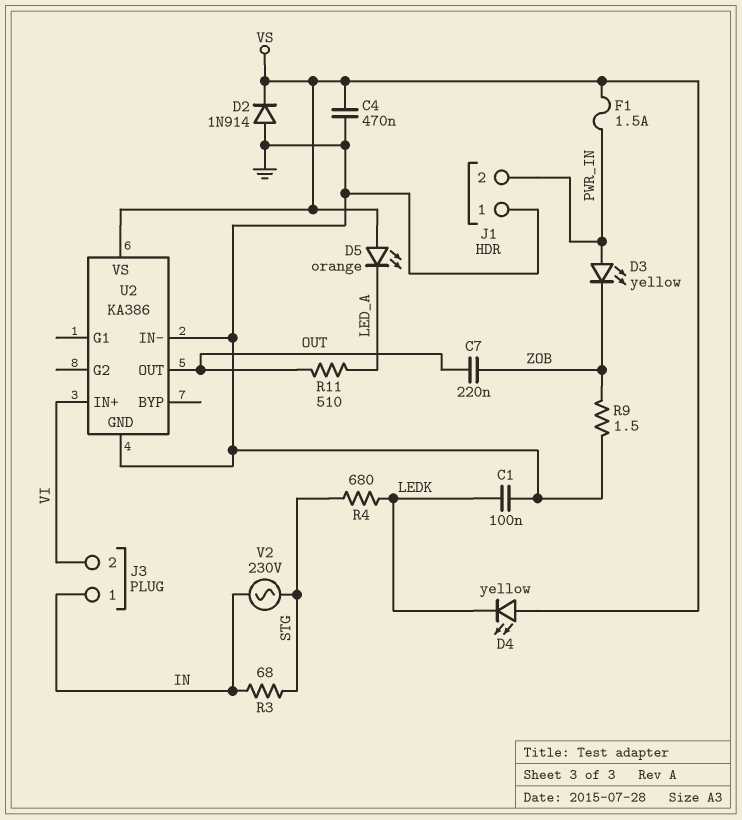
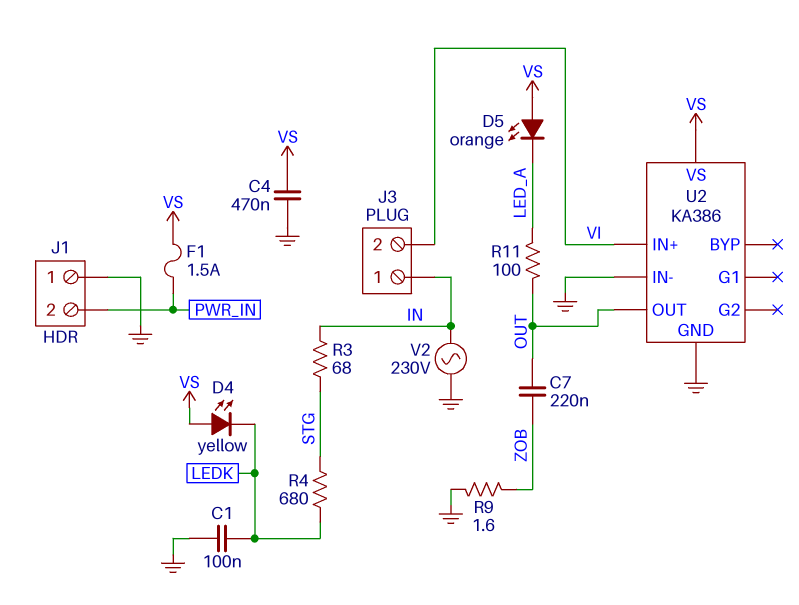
D2: diode 1N914 (A GND, K VS) -> none
D3: LED yellow (A PWR_IN, K ZOB) -> none
R9: 1.5 (GND, ZOB) -> 1.6 (GND, ZOB)
R11: 510 (LED_A, OUT) -> 100 (LED_A, OUT)
V2: AC 230V (IN, STG) -> AC 230V (GND, IN)

